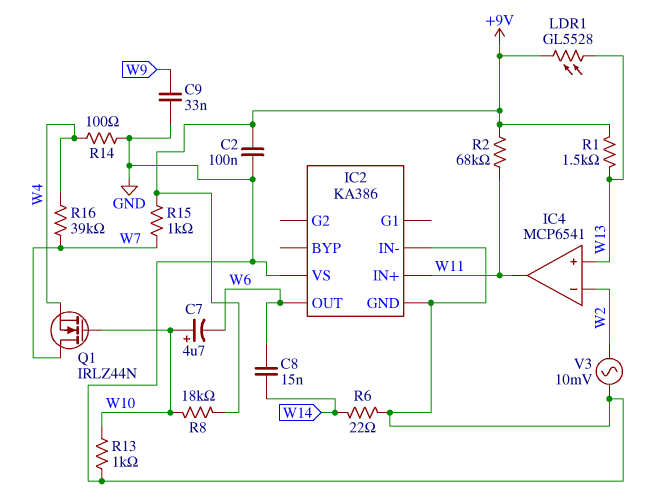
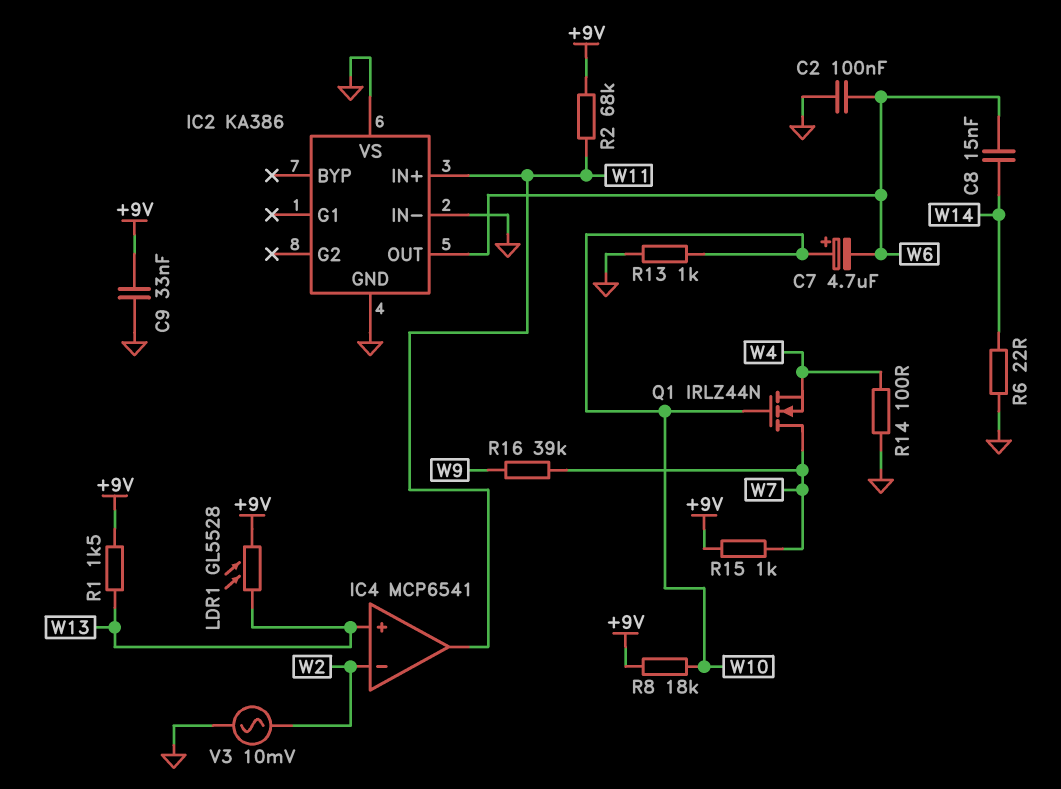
C2: 100nF (+9V, GND) -> 100nF (GND, W6)
C9: 33nF (GND, W9) -> 33nF (+9V, GND)
R16: 39k (W4, W7) -> 39k (W7, W9)

